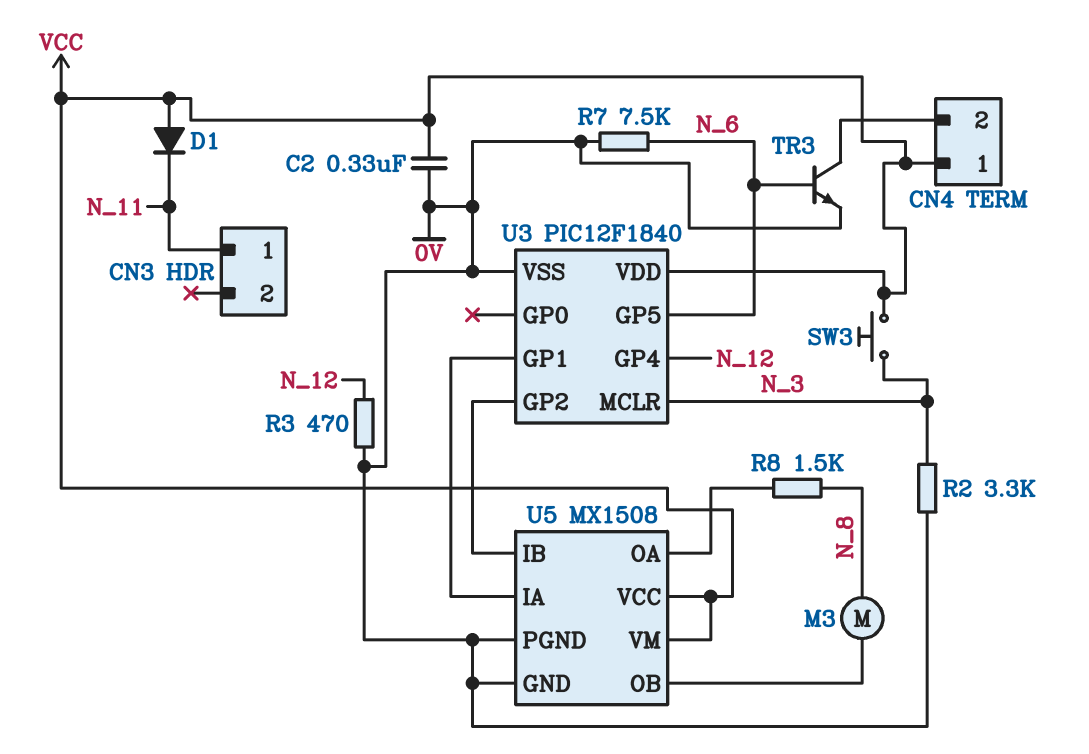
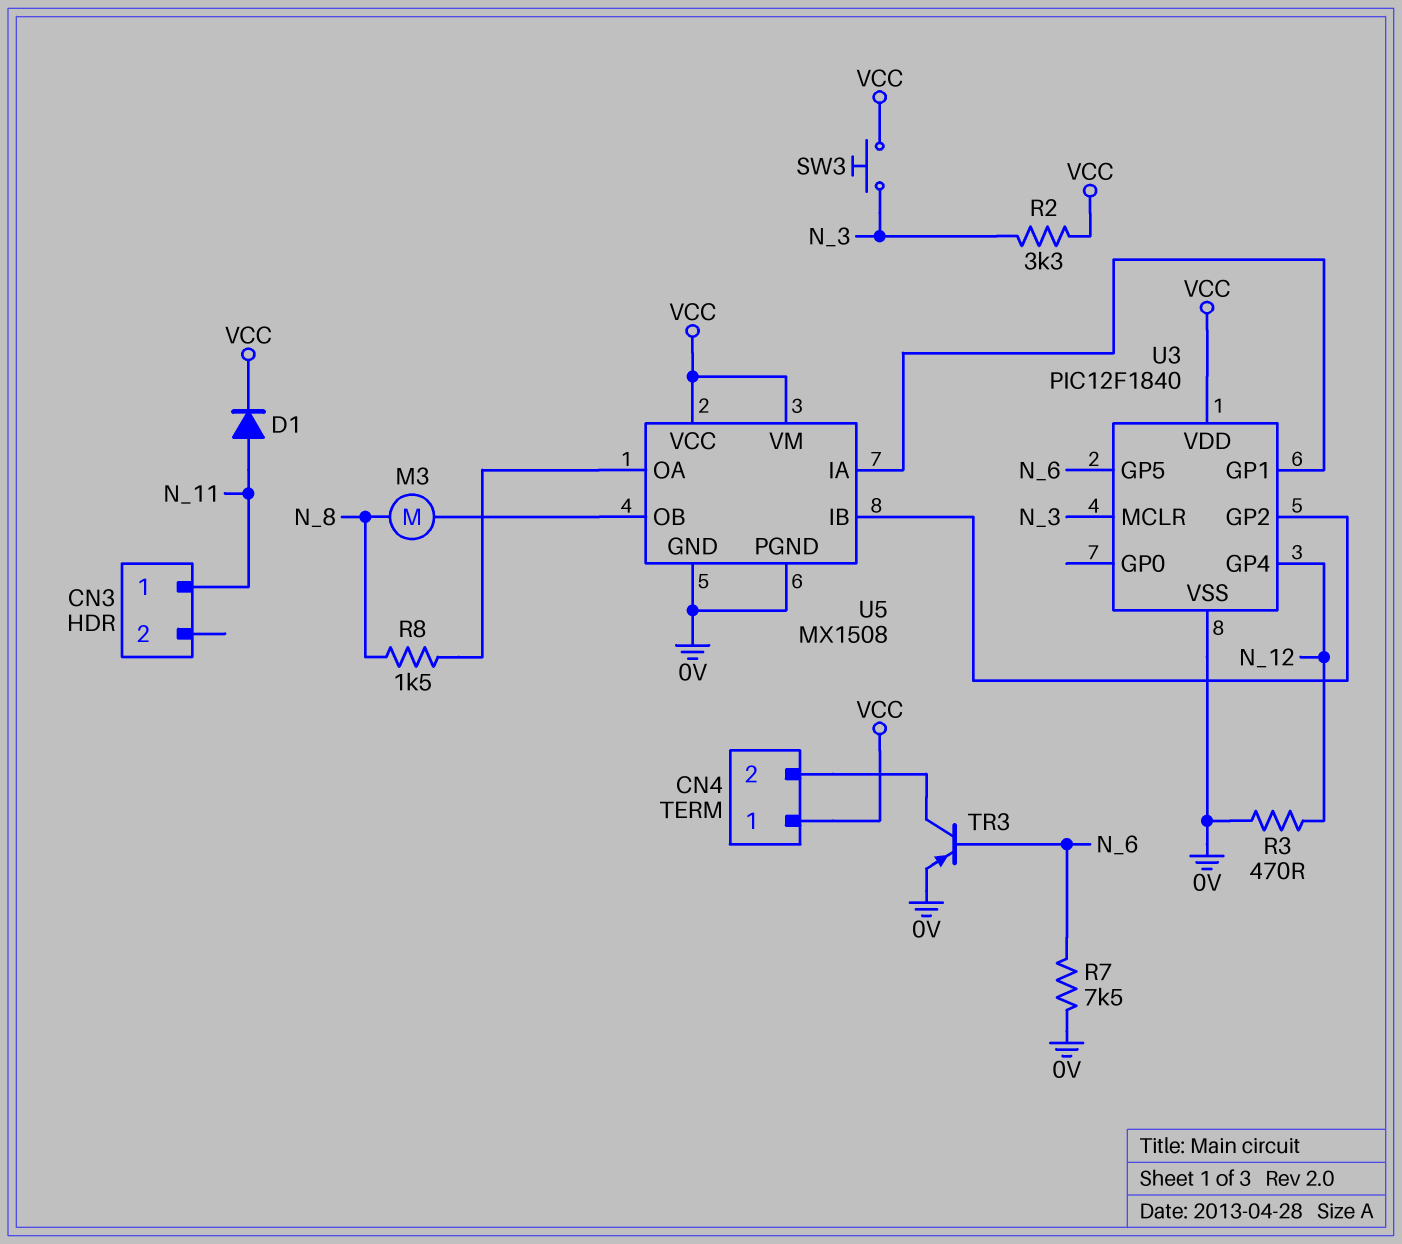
C2: 330nF (0V, VCC) -> none
D1: diode (A VCC, K N_11) -> diode (A N_11, K VCC)
R2: 3.3k (0V, N_3) -> 3.3k (N_3, VCC)
TR3: NPN (B N_6, C CN4/2, E 0V) -> PNP (B N_6, C CN4/2, E 0V)

